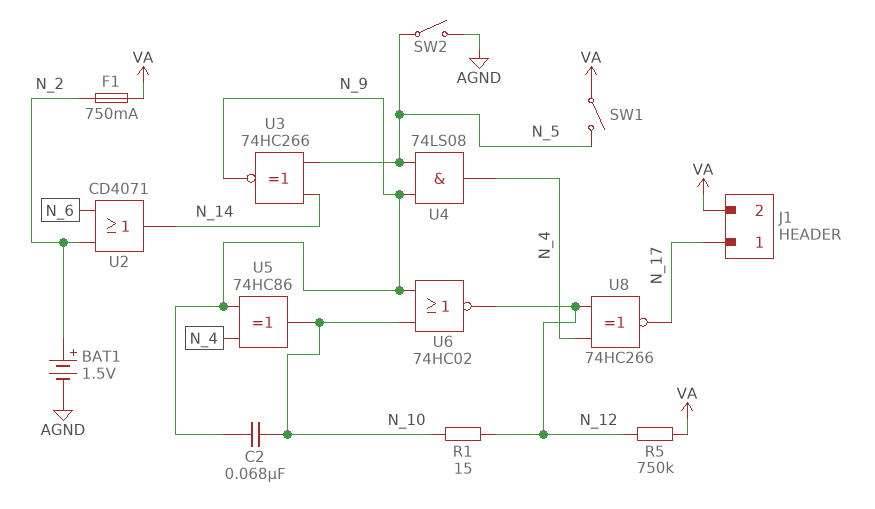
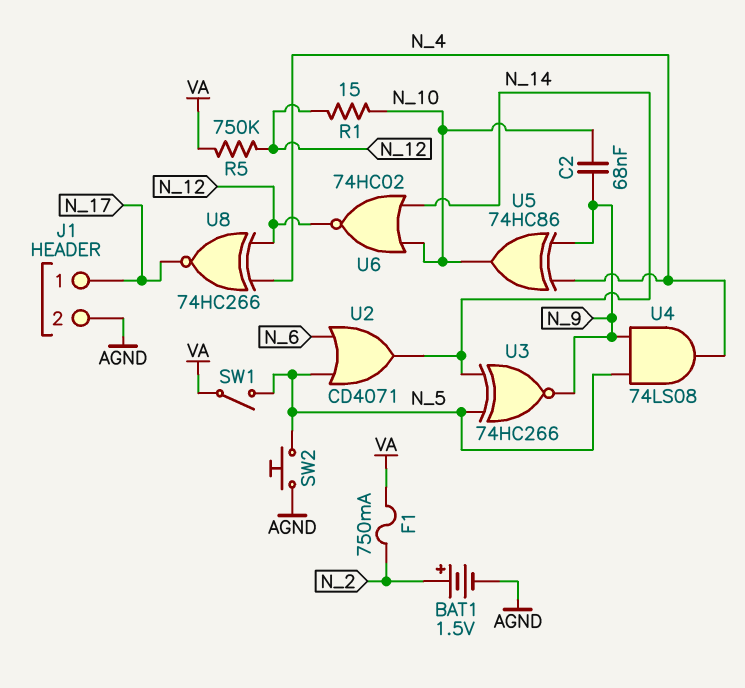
J1 pin 2: VA -> AGND
SW2: switch (AGND, N_5) -> button (AGND, N_5)
U2: OR CD4071 (in N_2, in N_6, out N_14) -> OR CD4071 (in N_5, in N_6, out N_14)
U6: NOR 74HC02 (in N_9, in N_10, out N_12) -> NOR 74HC02 (in N_10, in N_14, out N_12)

